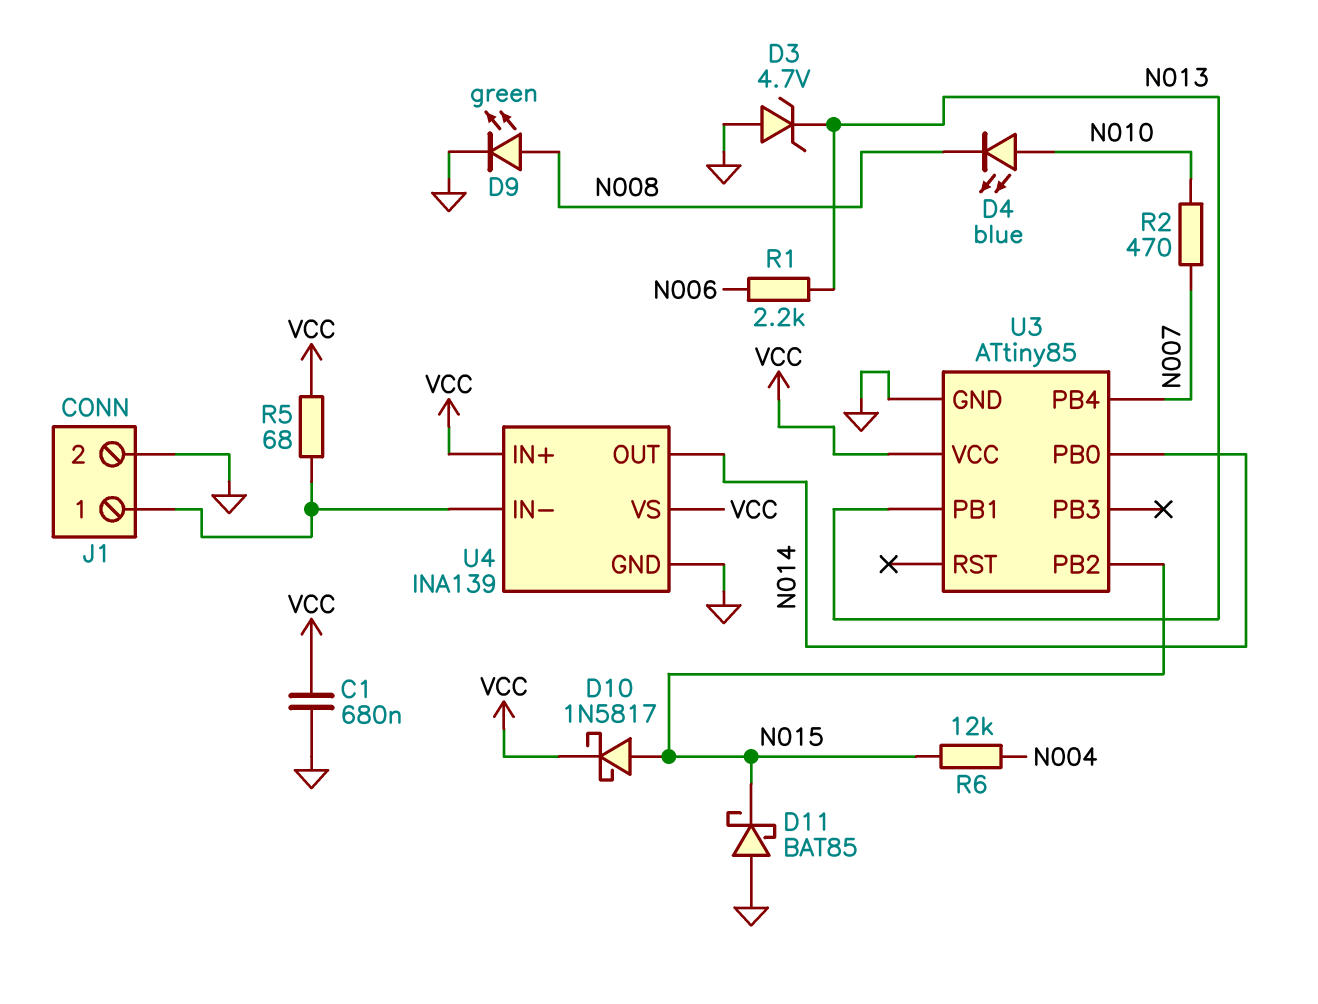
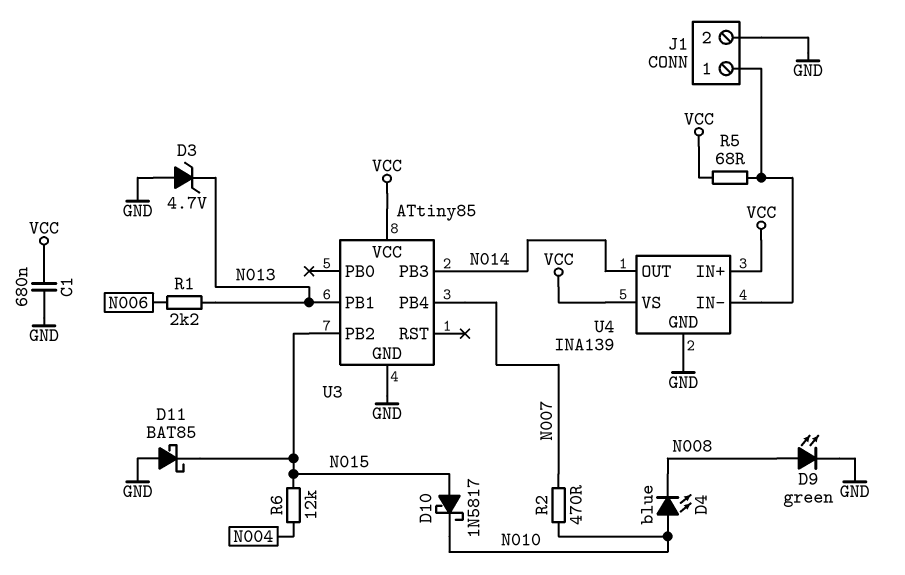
D10: schottky 1N5817 (A N015, K VCC) -> schottky 1N5817 (A N015, K N010)
U3 pin PB0: N014 -> none
U3 pin PB3: none -> N014

